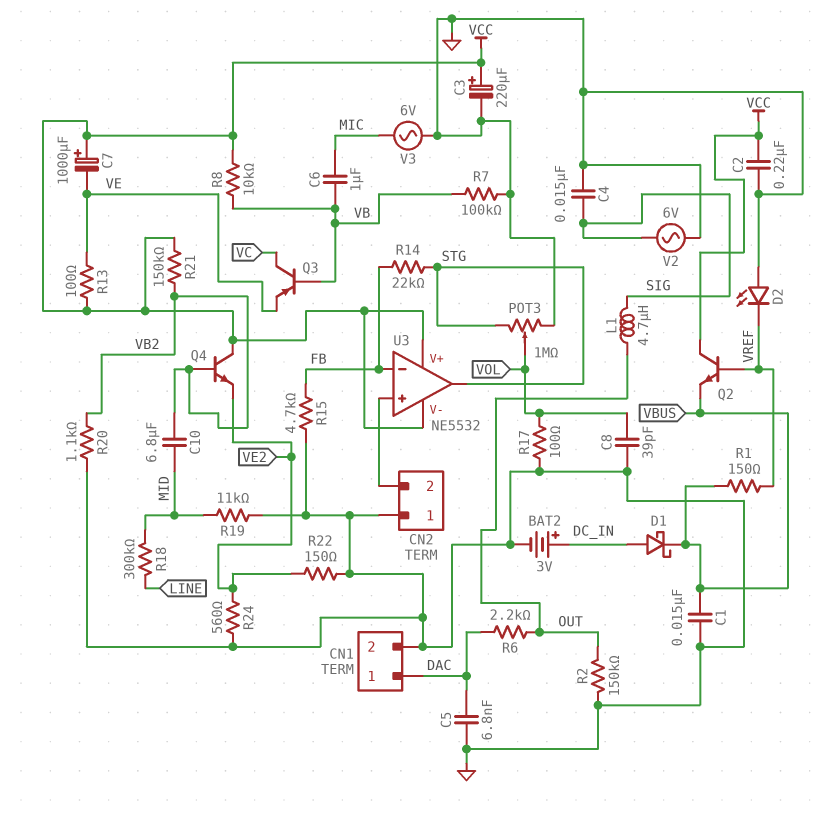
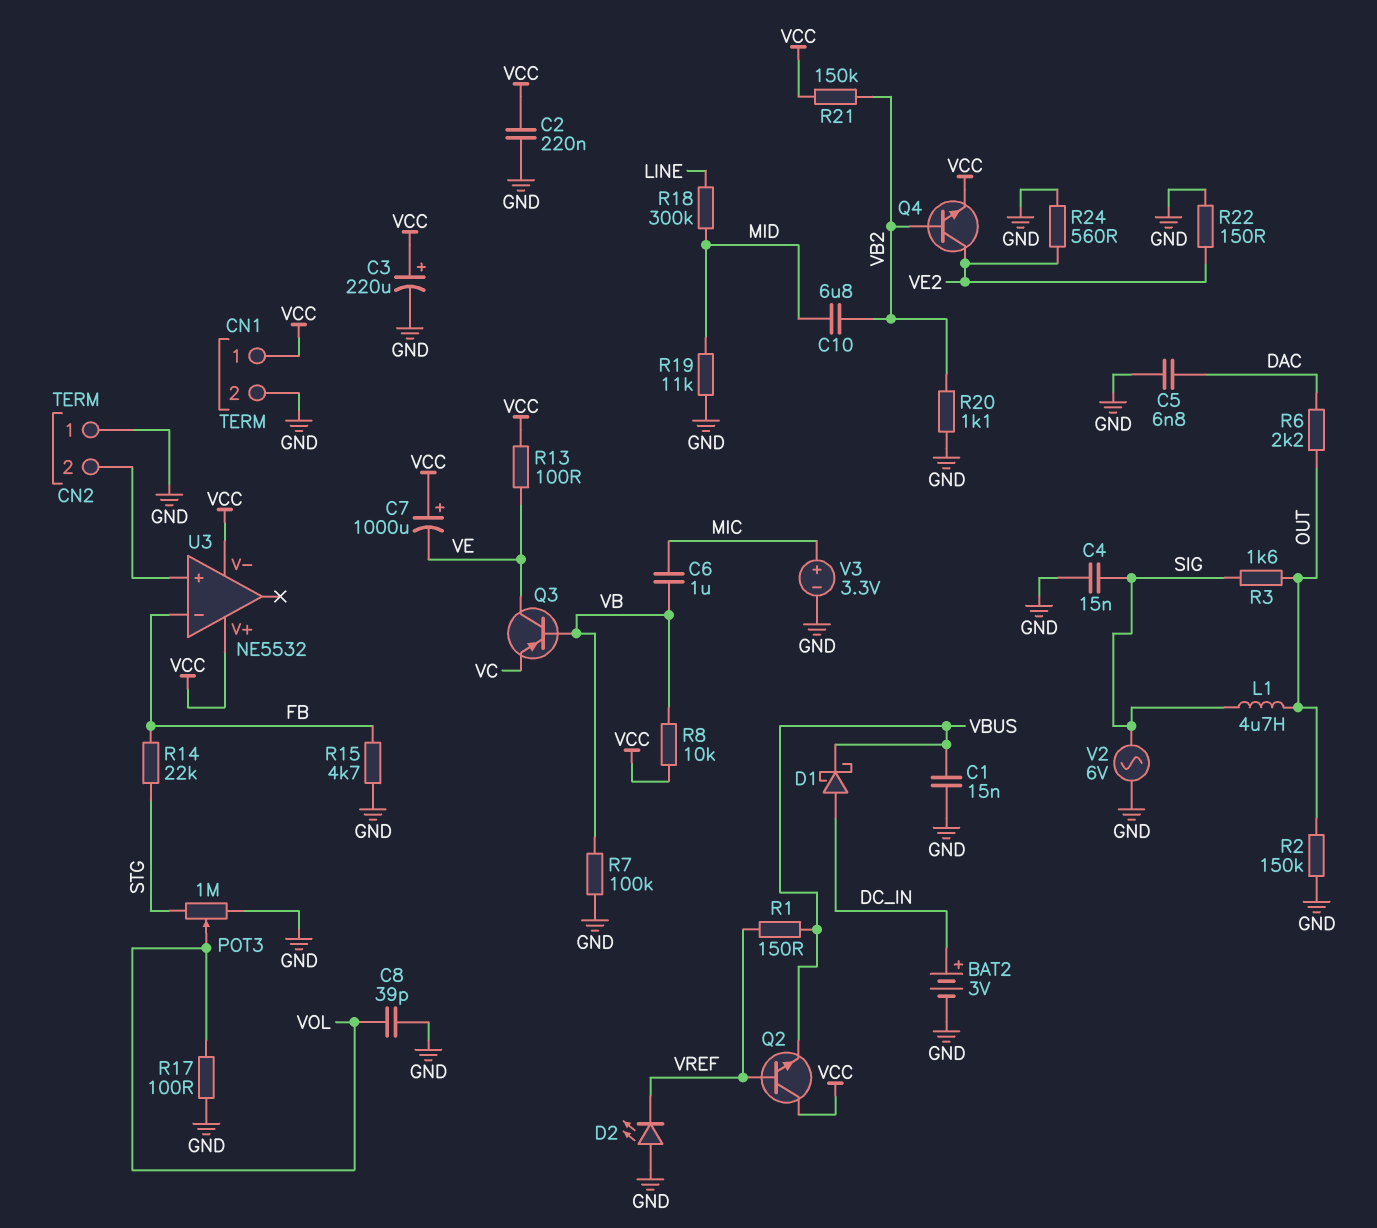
CN1 pin 1: DAC -> VCC
Q3: PNP (B VB, C VC, E VE) -> PNP (B VB, C VE, E VC)
Q4: NPN (B VB2, C VCC, E VE2) -> NPN (B VB2, C VE2, E VCC)
R3: none -> 1.6k (OUT, SIG)
U3 pin out: STG -> none
V3: AC 6V (GND, MIC) -> 3.3V (plus MIC, minus GND)

